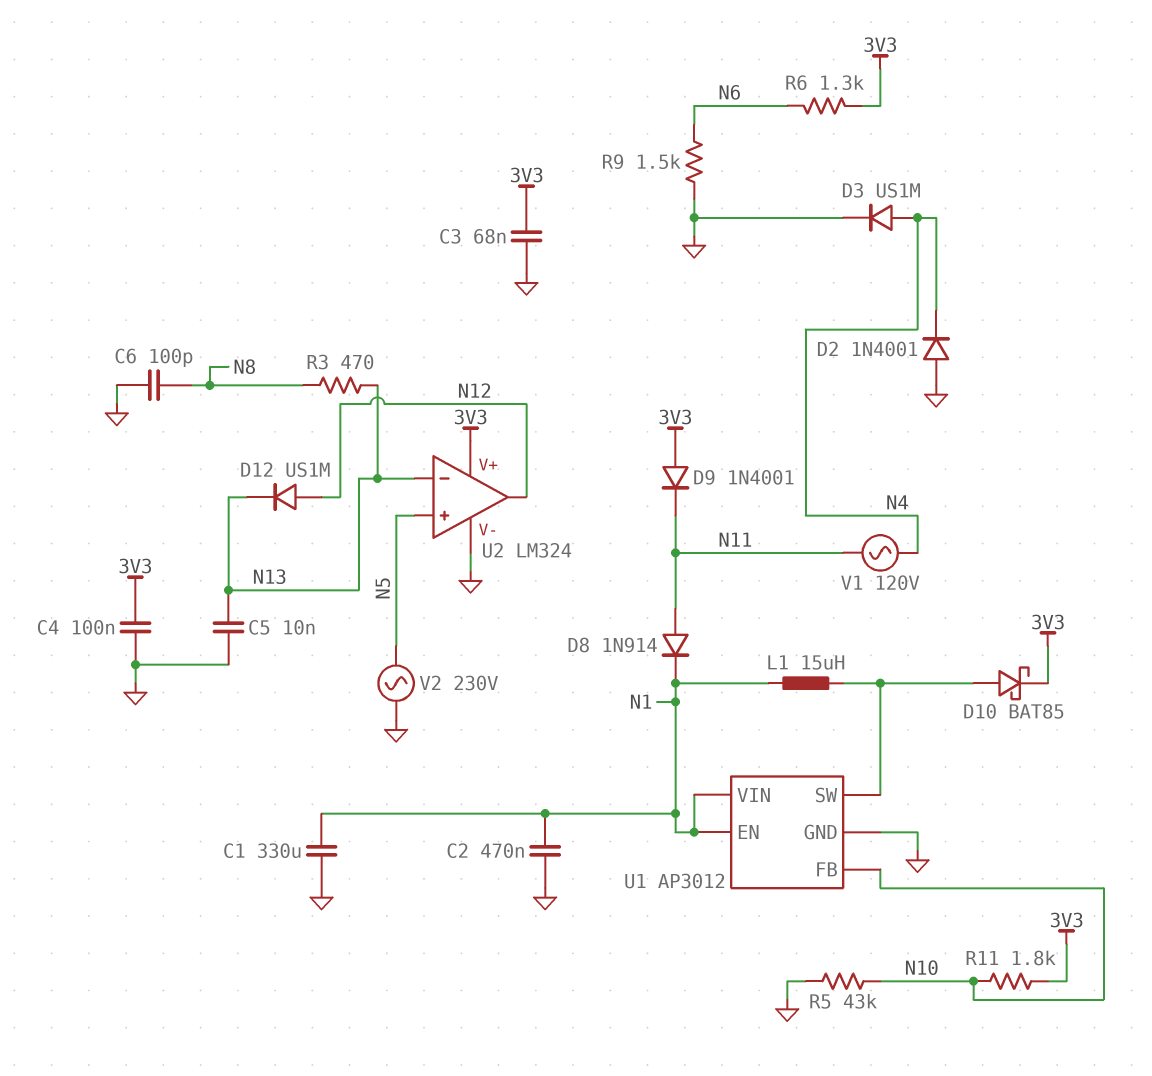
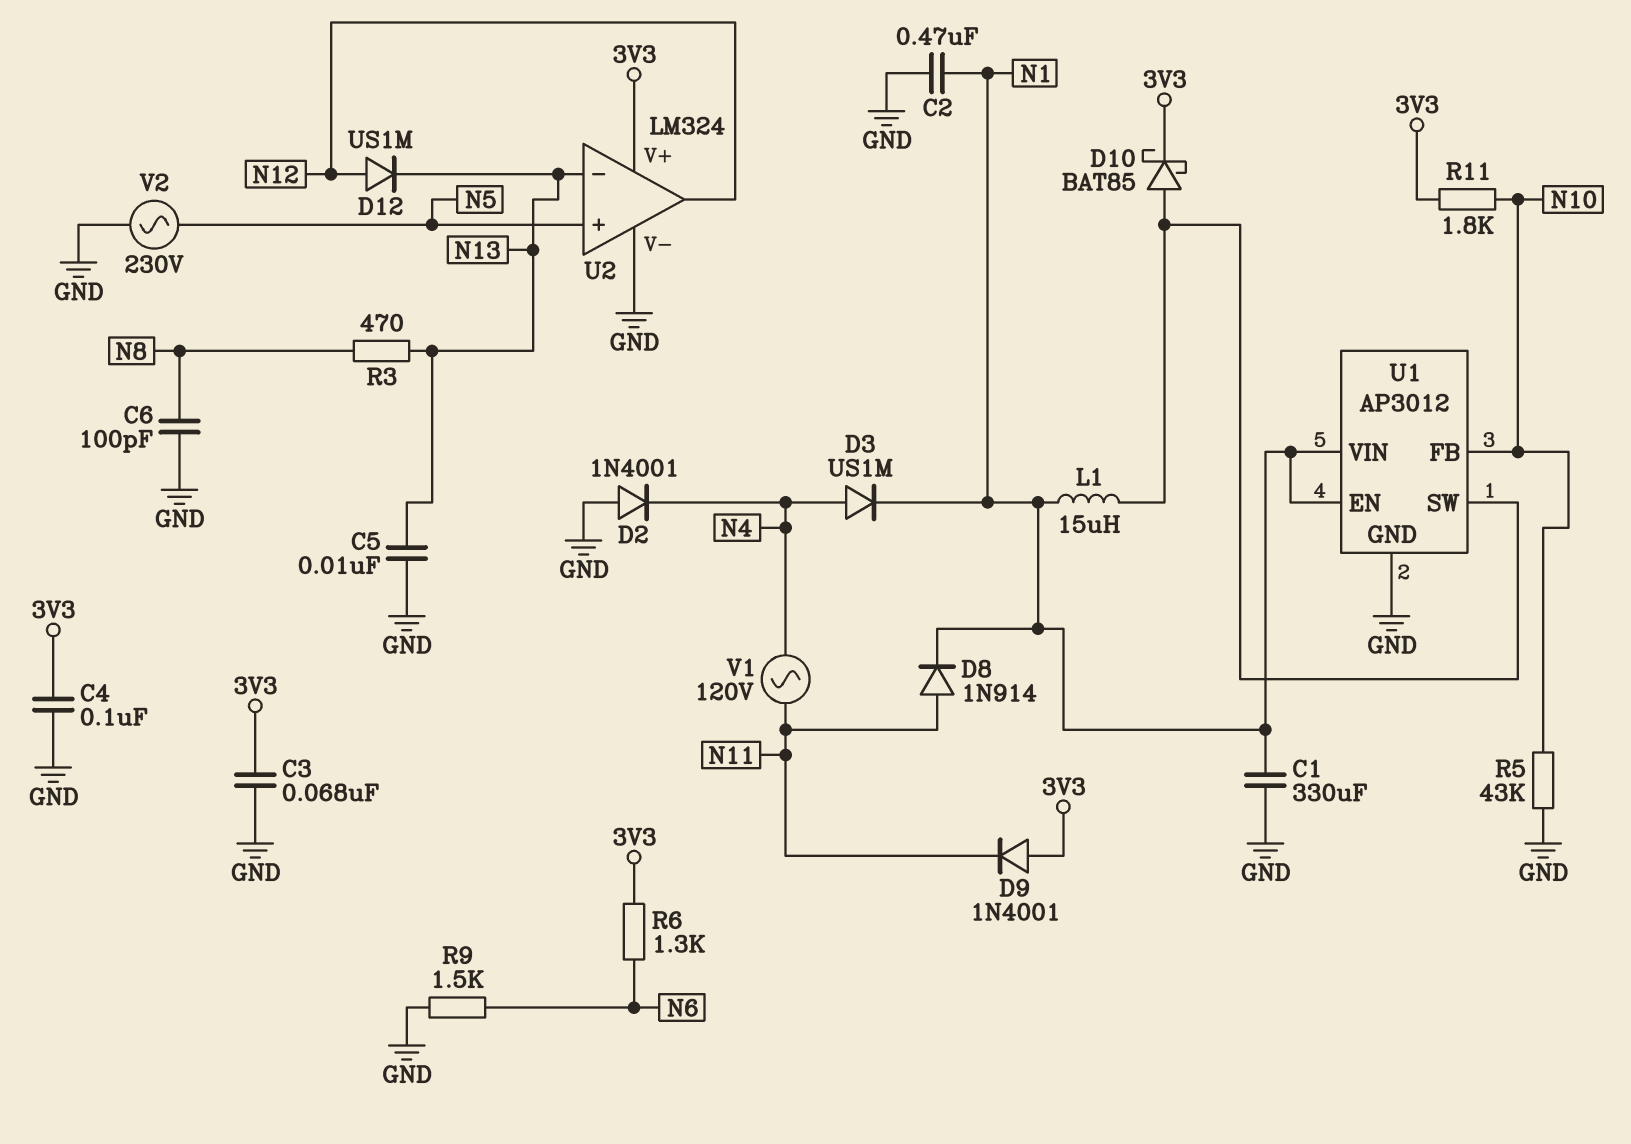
D3: diode US1M (A N4, K GND) -> diode US1M (A N4, K N1)

